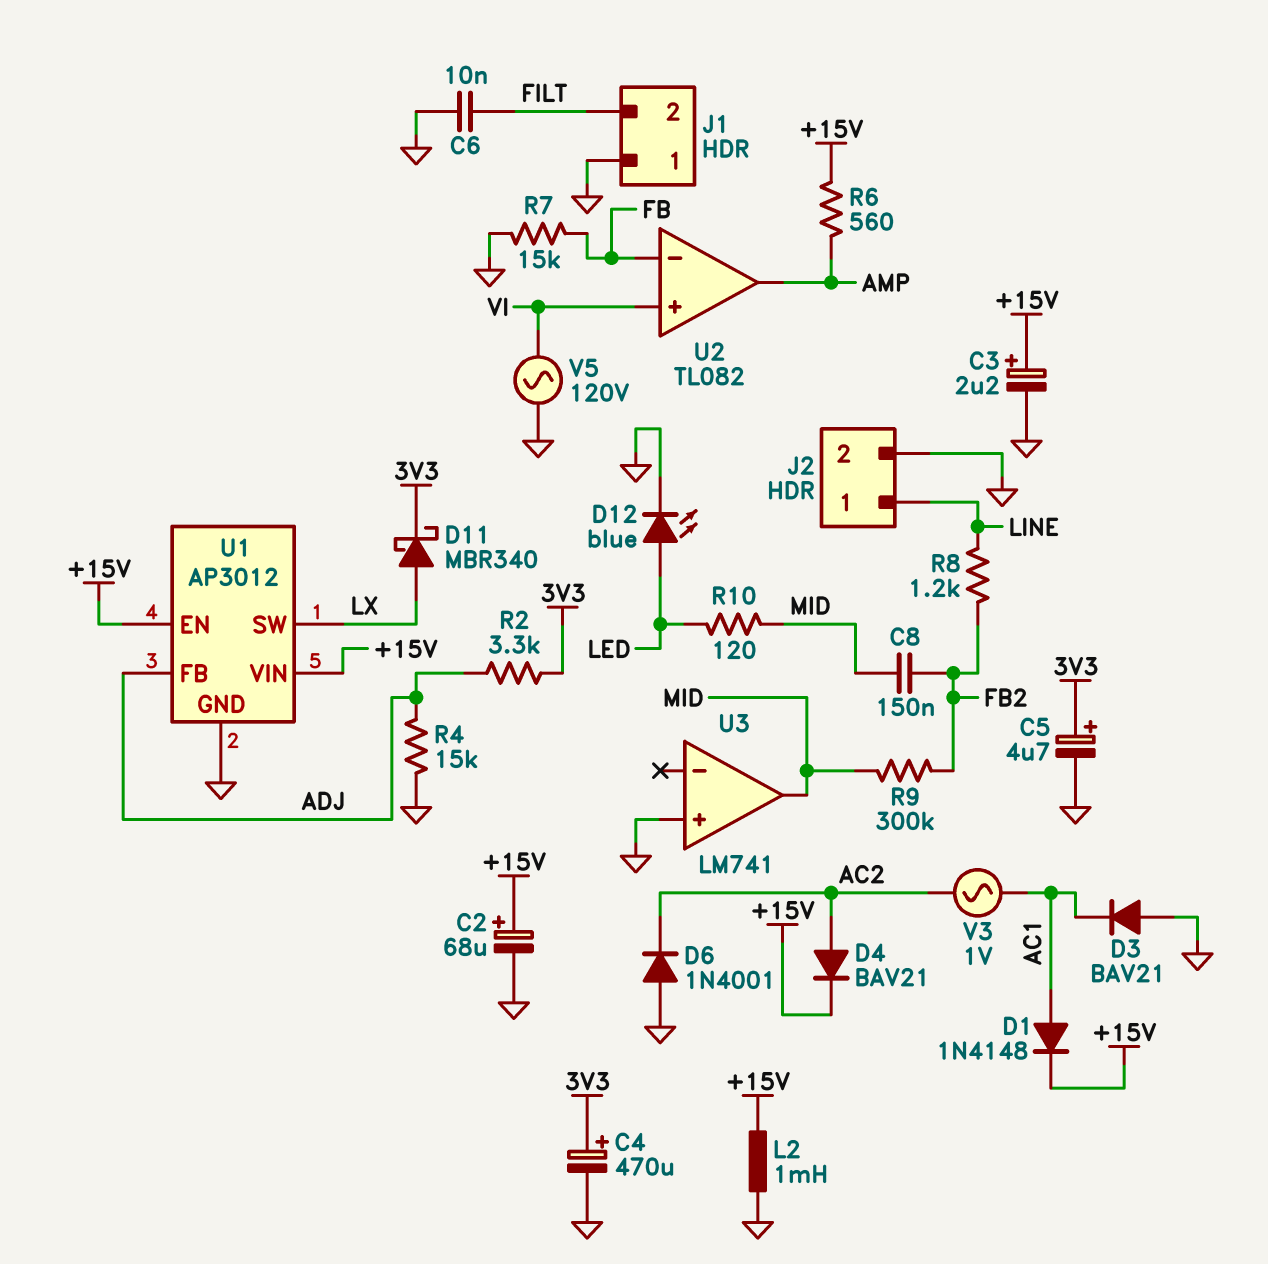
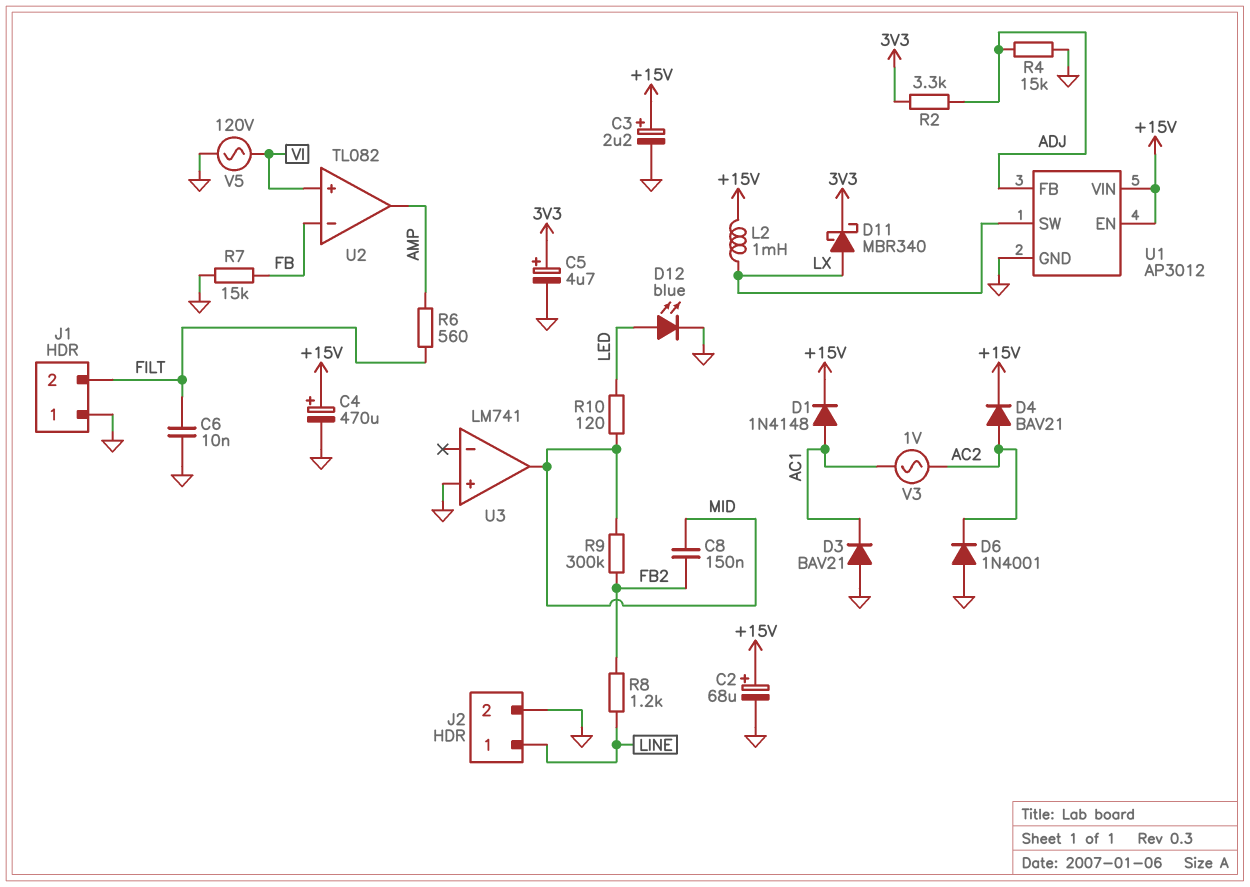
C4: 470uF (plus 3V3, minus GND) -> 470uF (plus +15V, minus GND)
L2: 1mH (+15V, GND) -> 1mH (+15V, LX)
R6: 560 (+15V, AMP) -> 560 (AMP, FILT)

